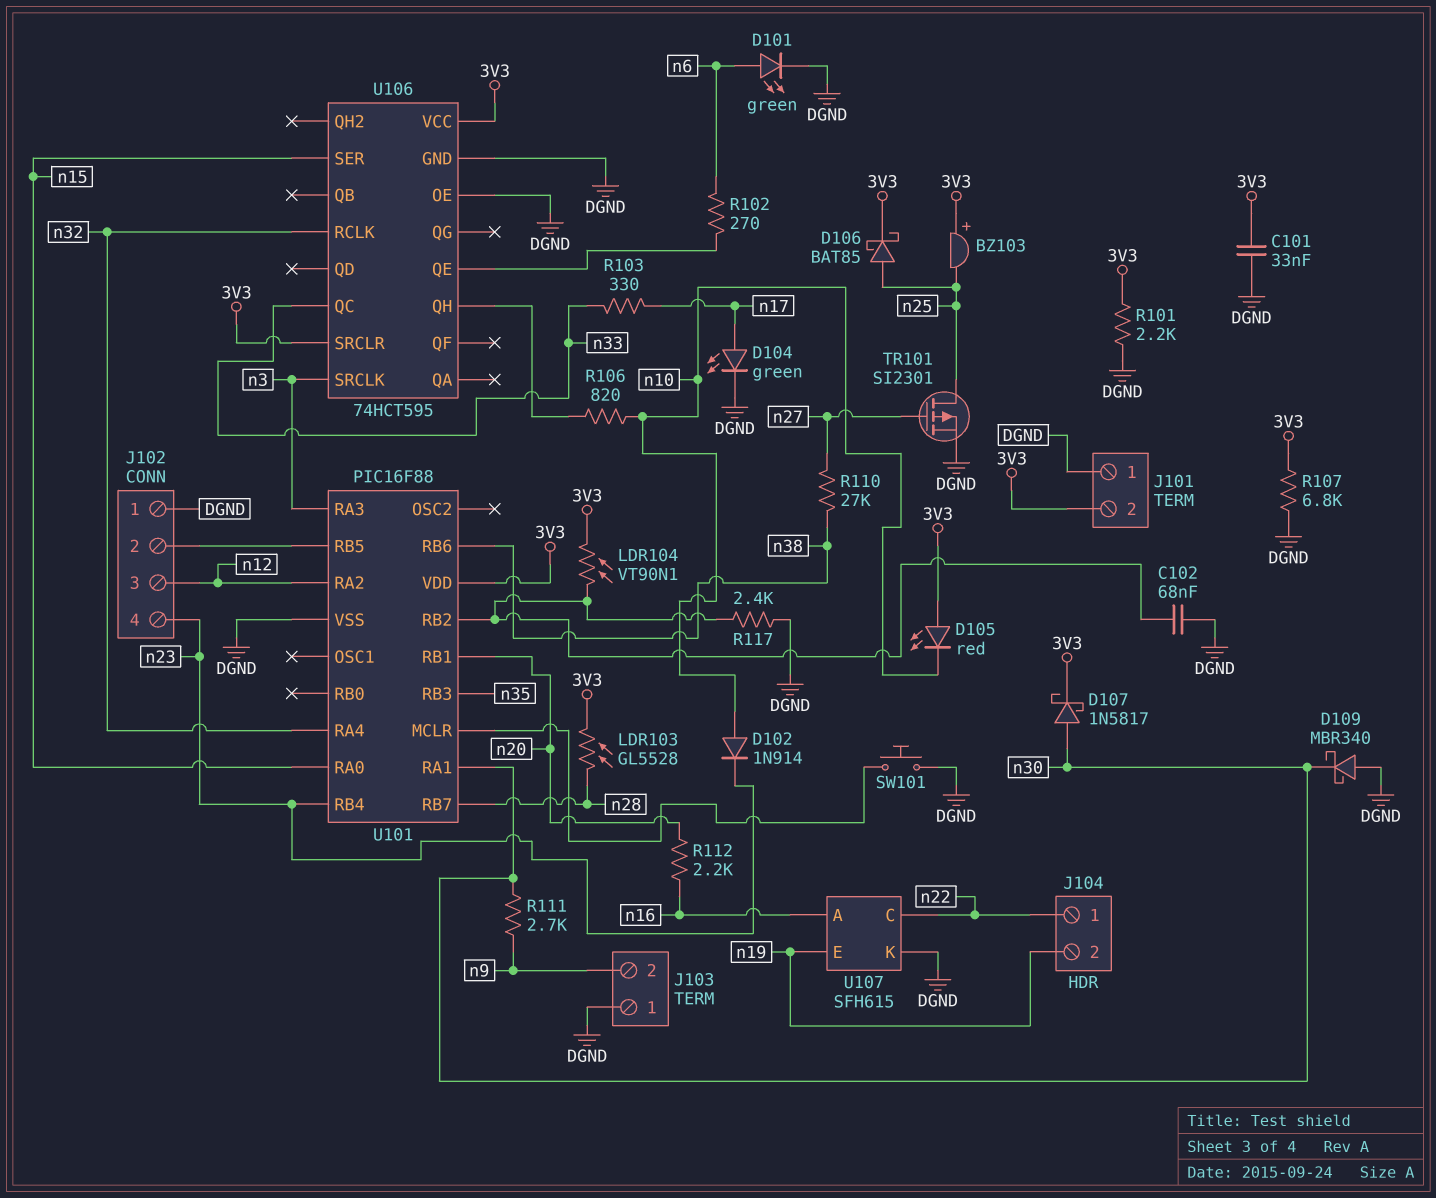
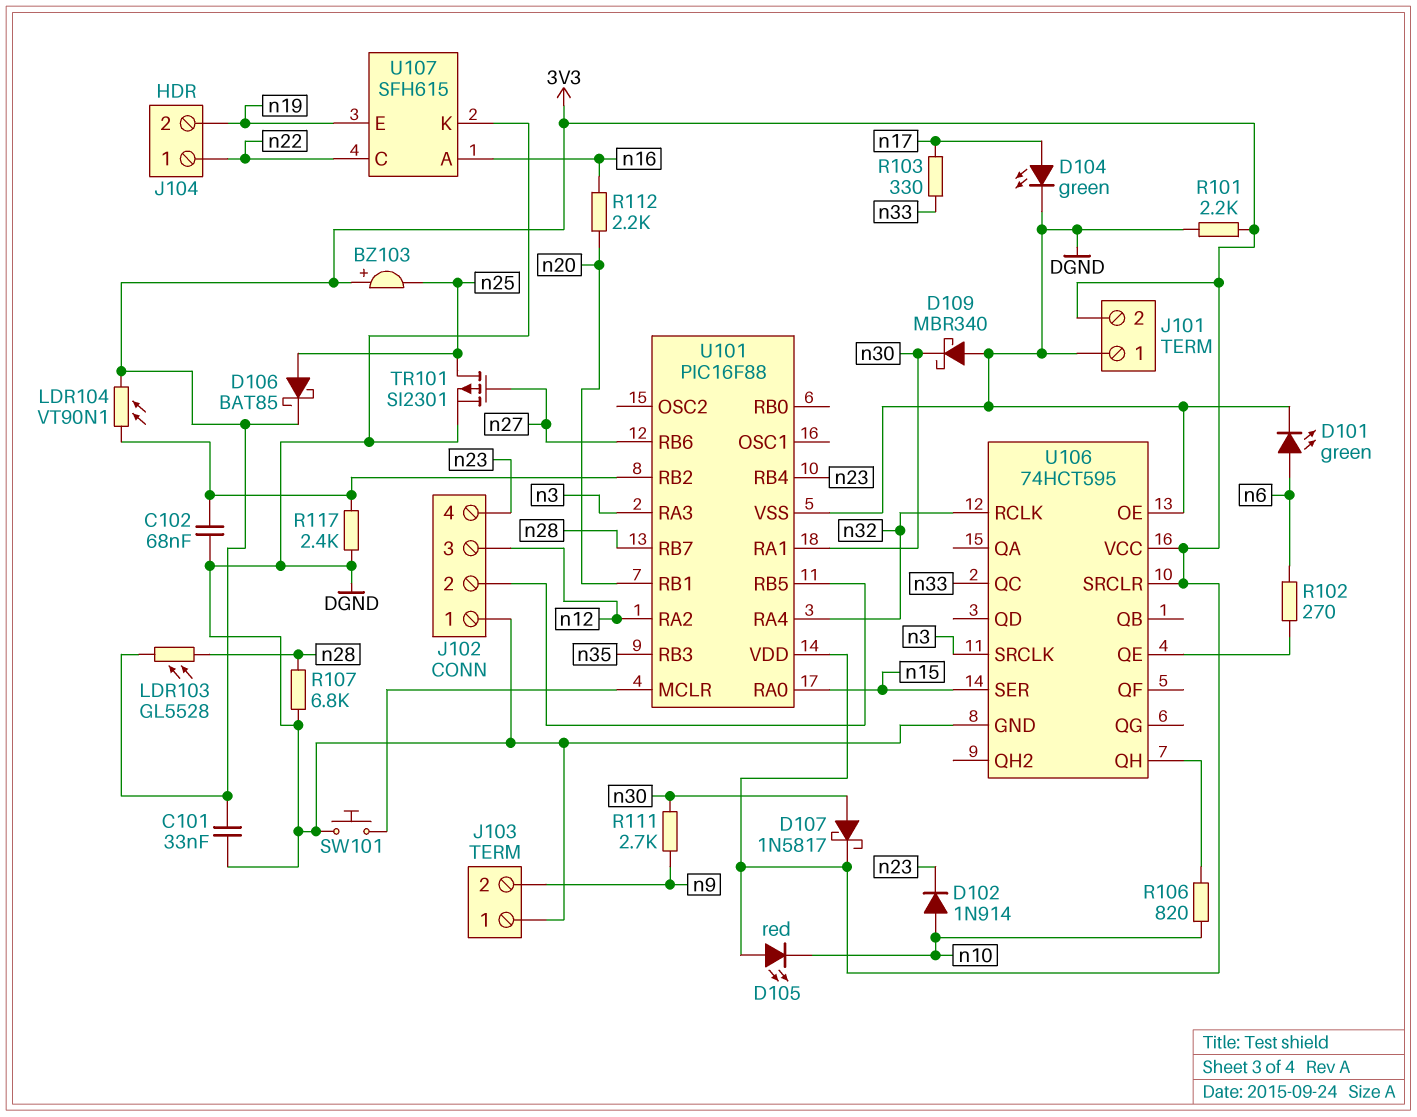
R107: 6.8k (3V3, DGND) -> 6.8k (DGND, n28)
R110: 27k (n27, n38) -> none
U101 pin RB6: n38 -> n27

